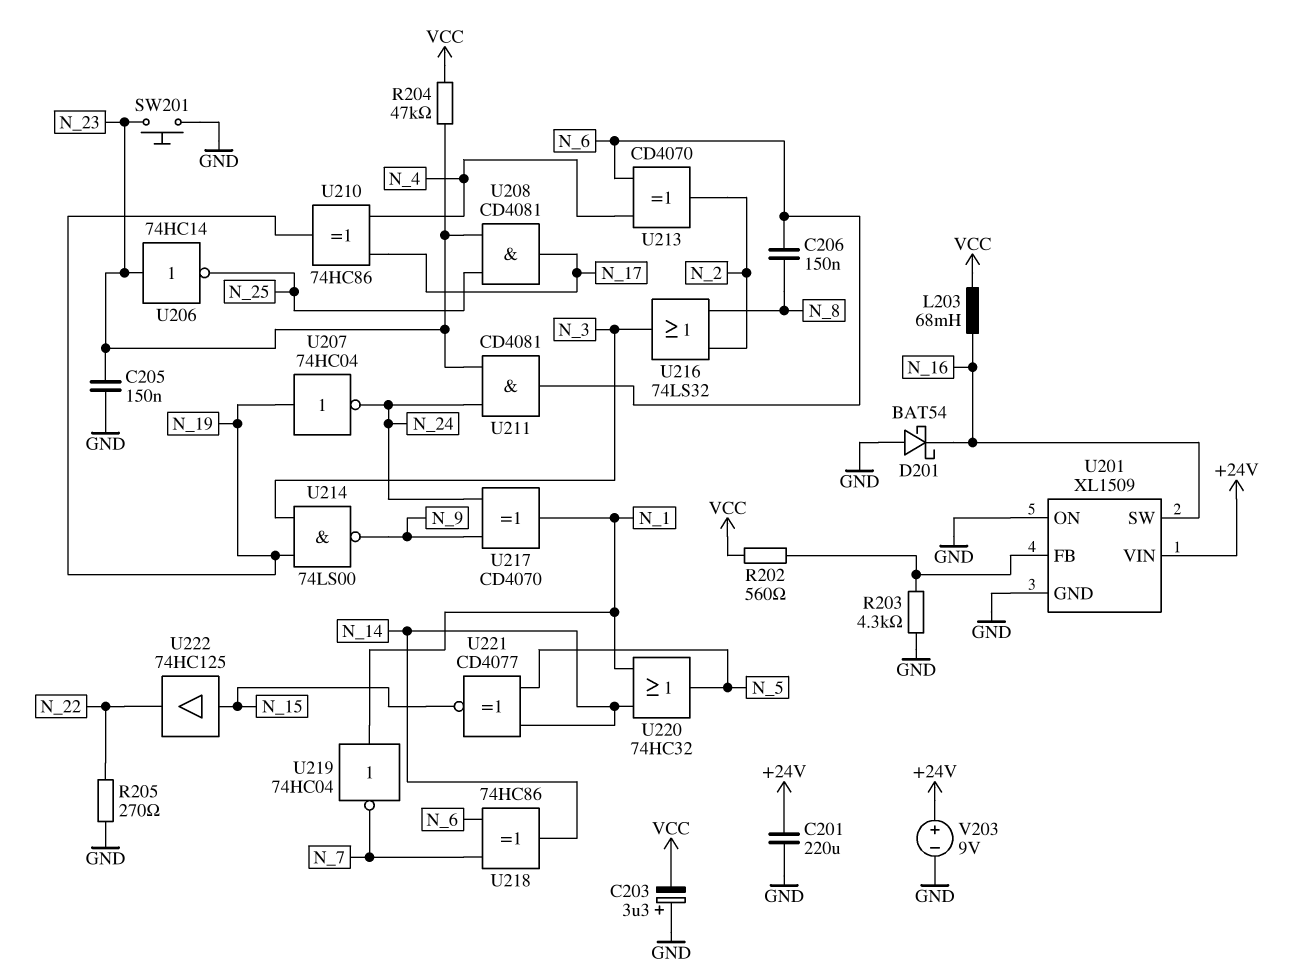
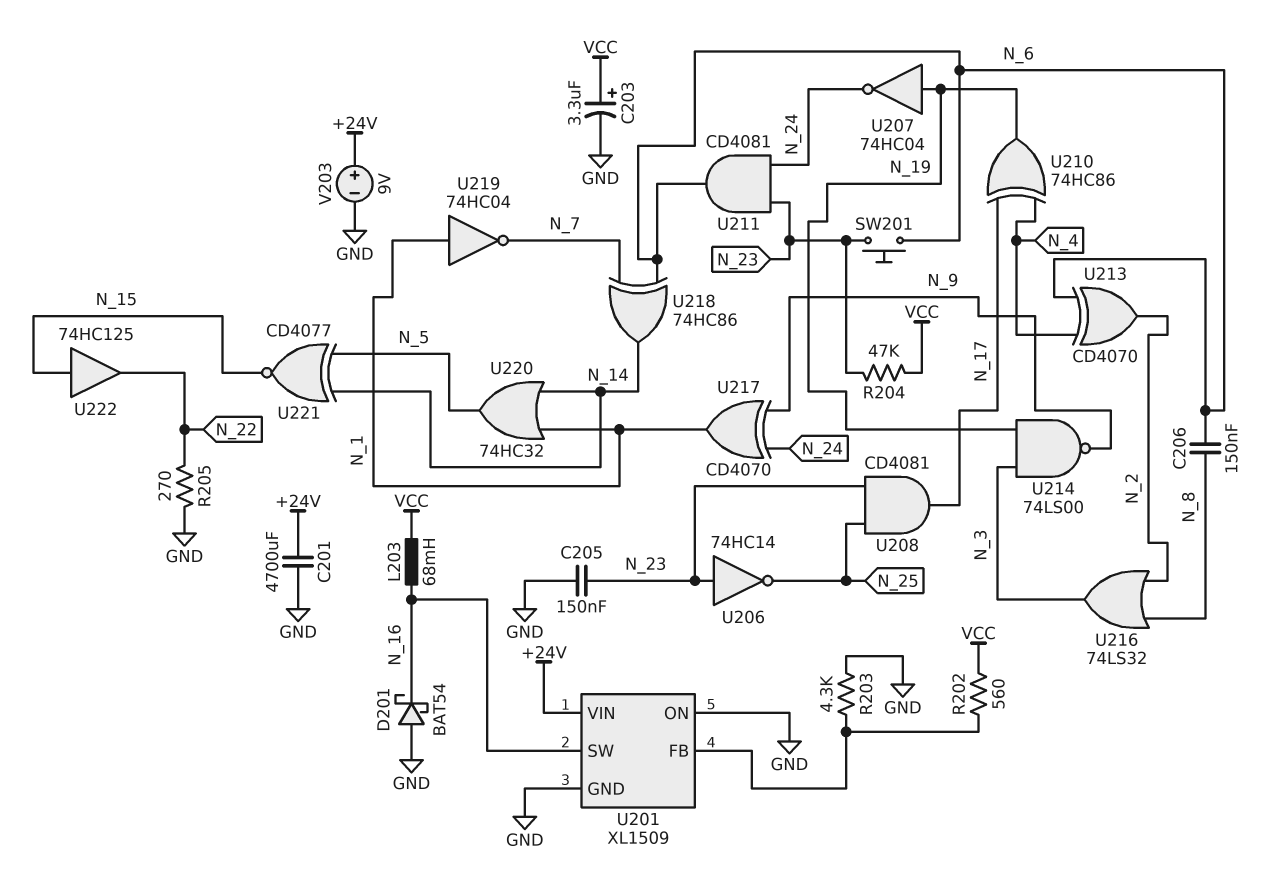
C201: 220uF (+24V, GND) -> 4700uF (+24V, GND)
C203: 3.3uF (plus GND, minus VCC) -> 3.3uF (plus VCC, minus GND)
SW201: button (GND, N_23) -> button (N_6, N_23)

